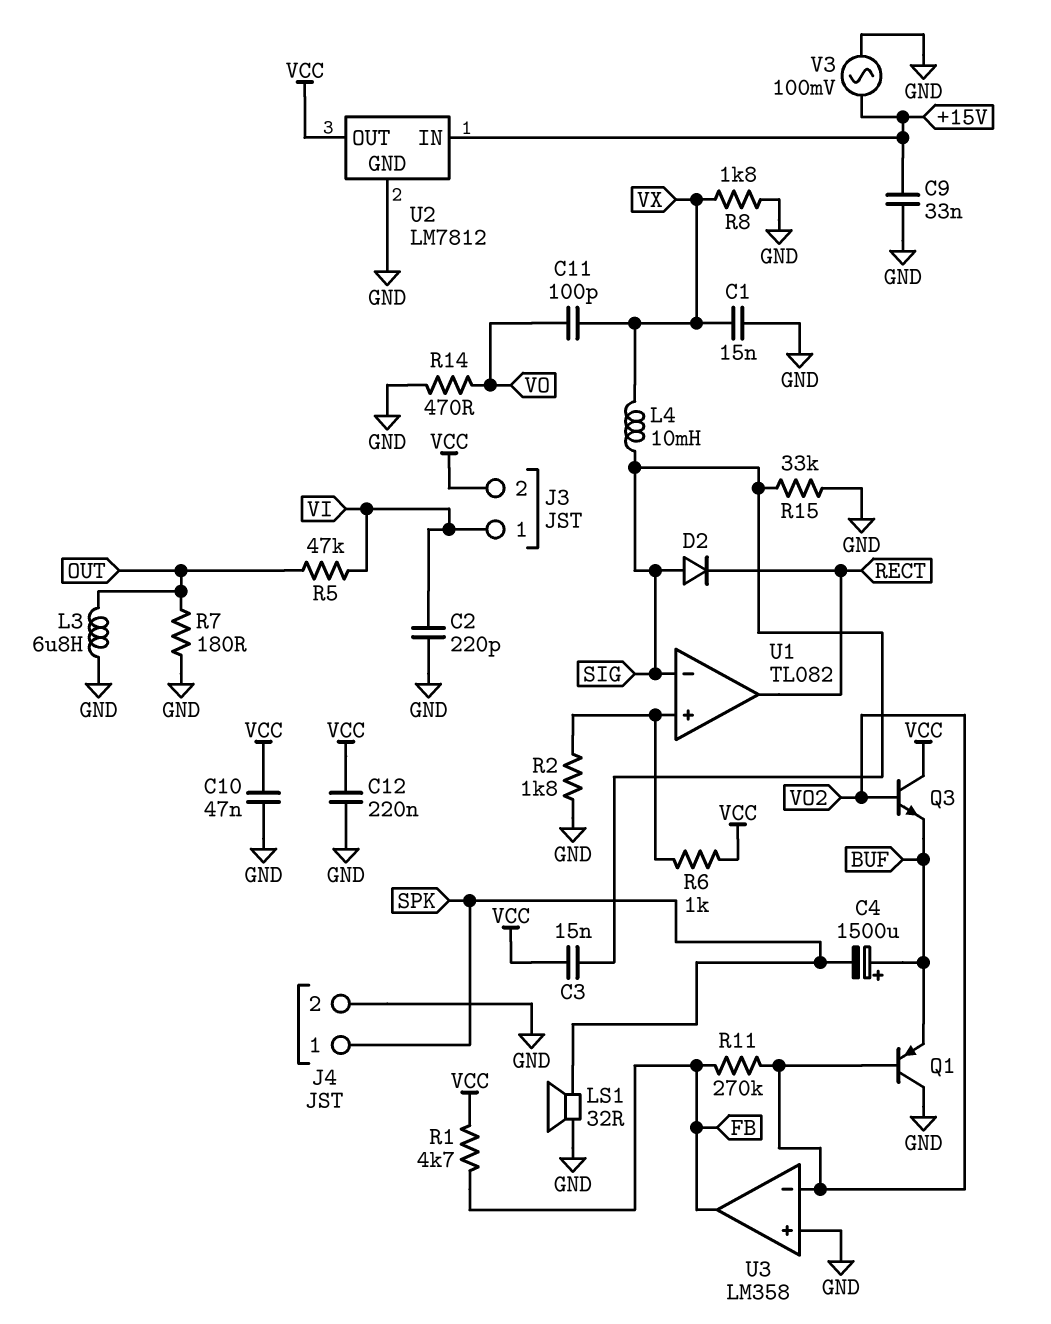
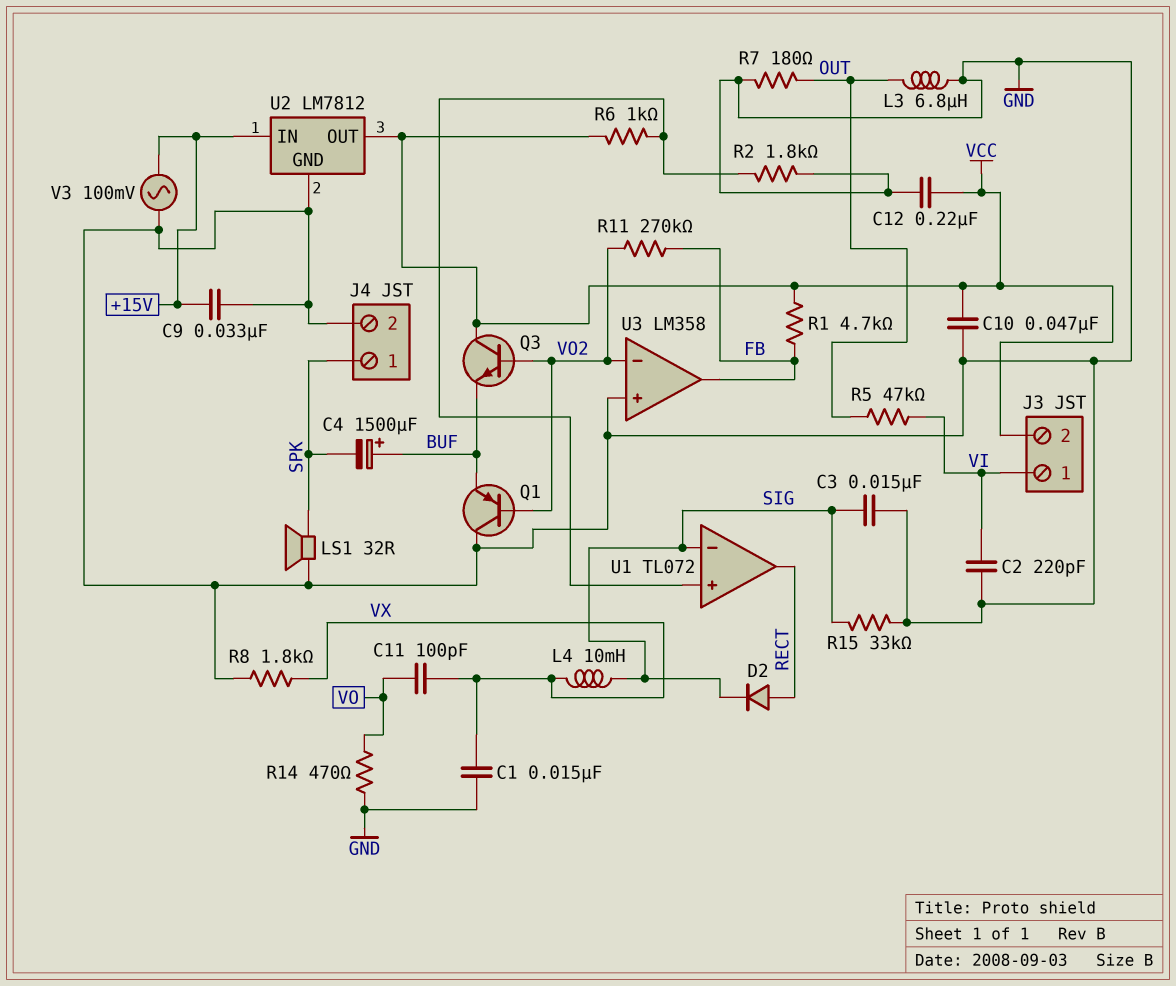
C3: 15nF (SIG, VCC) -> 15nF (GND, SIG)
D2: diode (A SIG, K RECT) -> diode (A RECT, K SIG)
U1: TL082 -> TL072

